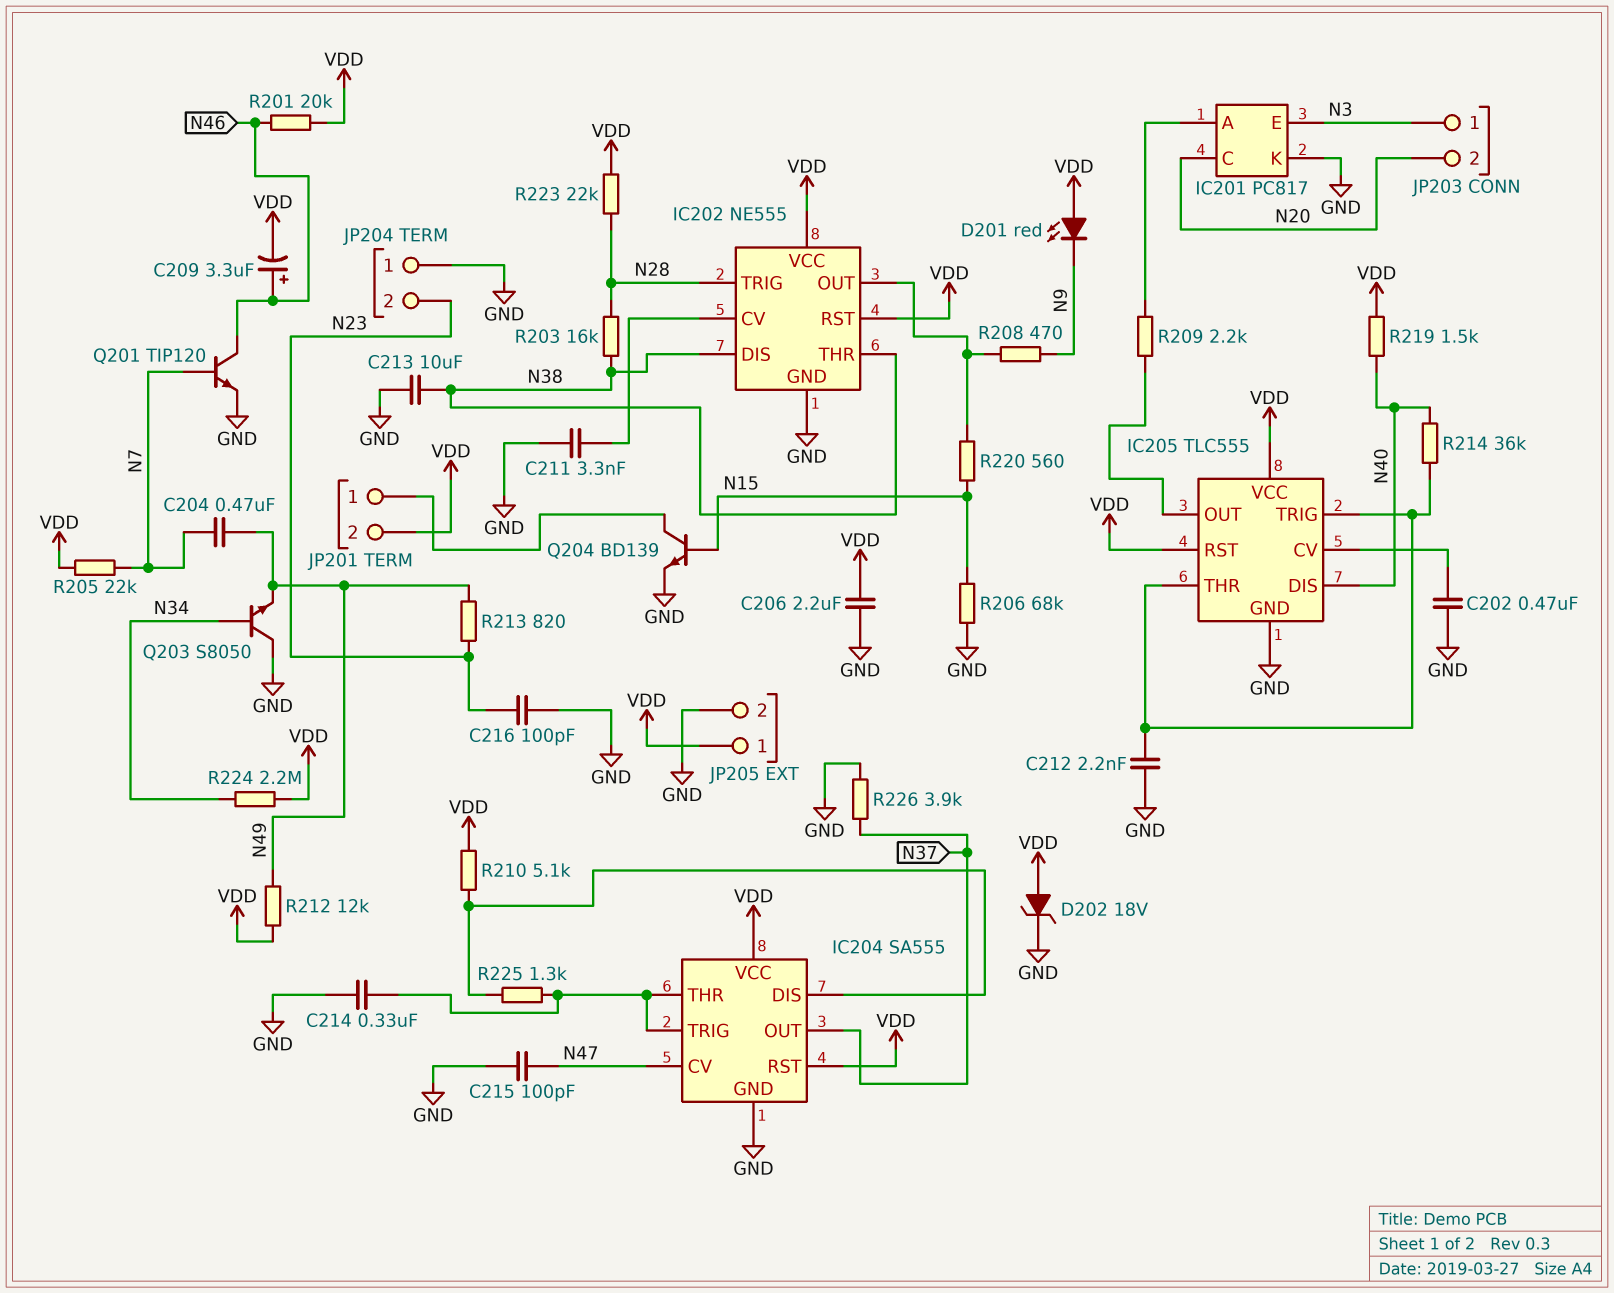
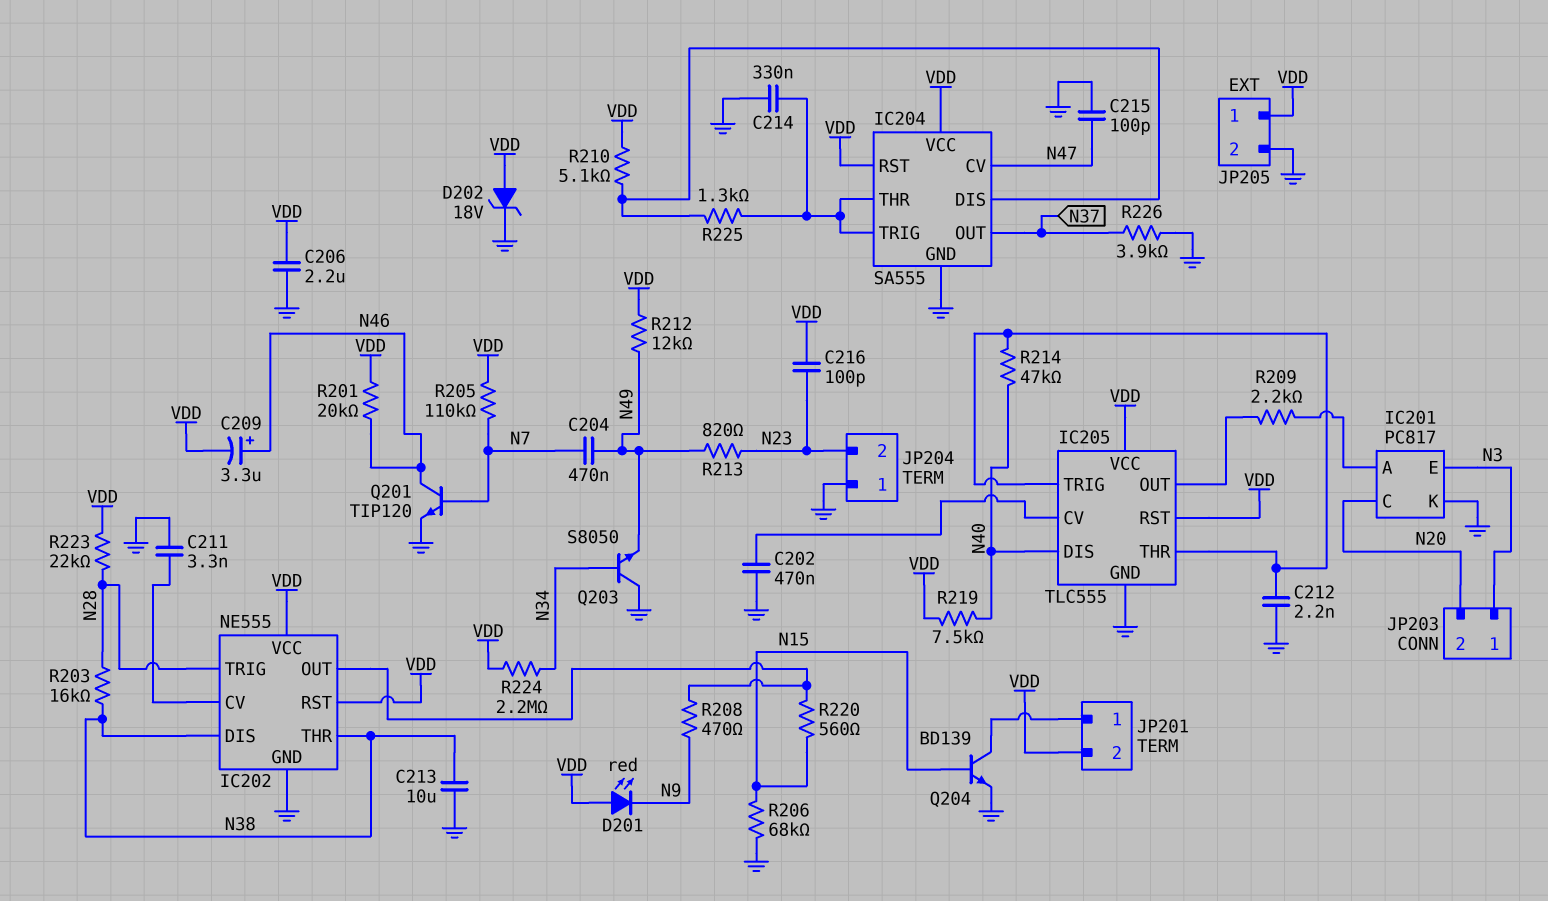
C216: 100pF (GND, N23) -> 100pF (N23, VDD)
R205: 22k (N7, VDD) -> 110k (N7, VDD)
R214: 36k (IC205/THR, N40) -> 47k (IC205/THR, N40)
R219: 1.5k (N40, VDD) -> 7.5k (N40, VDD)

